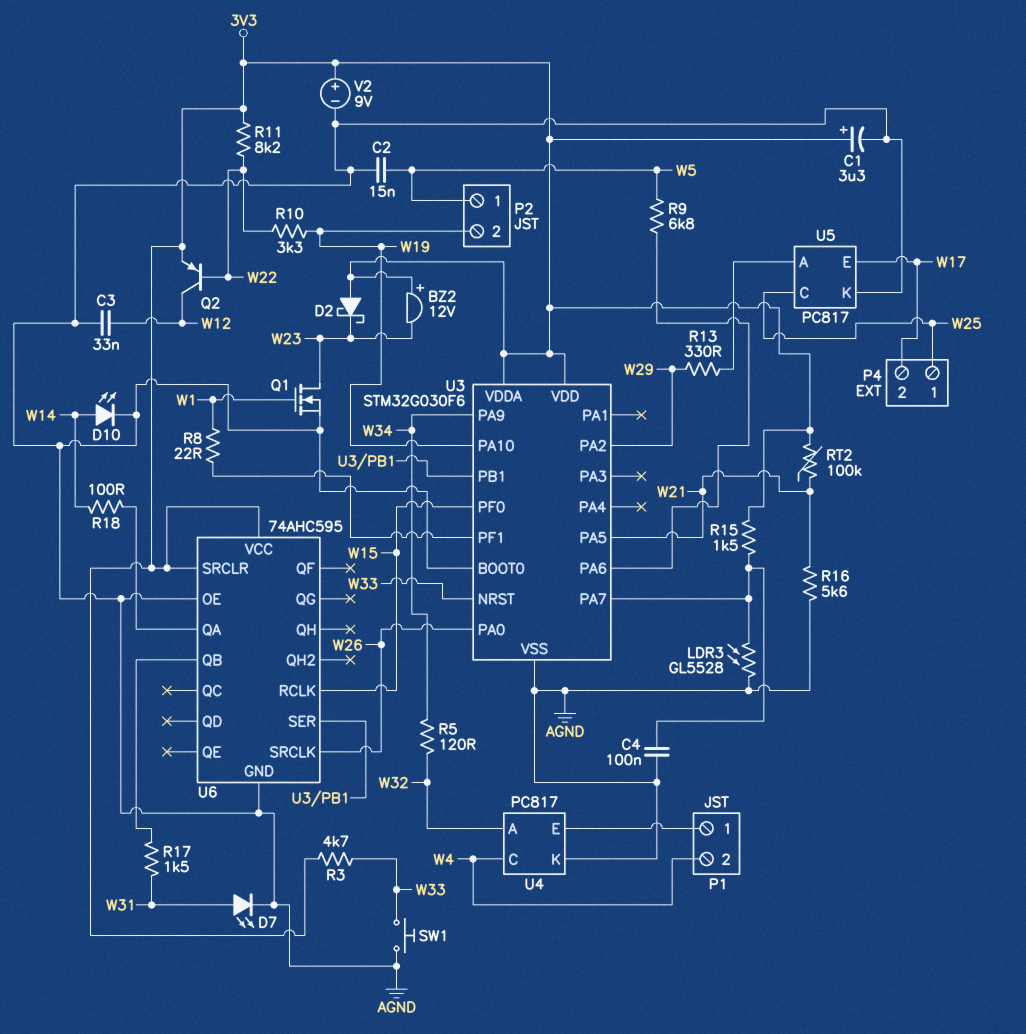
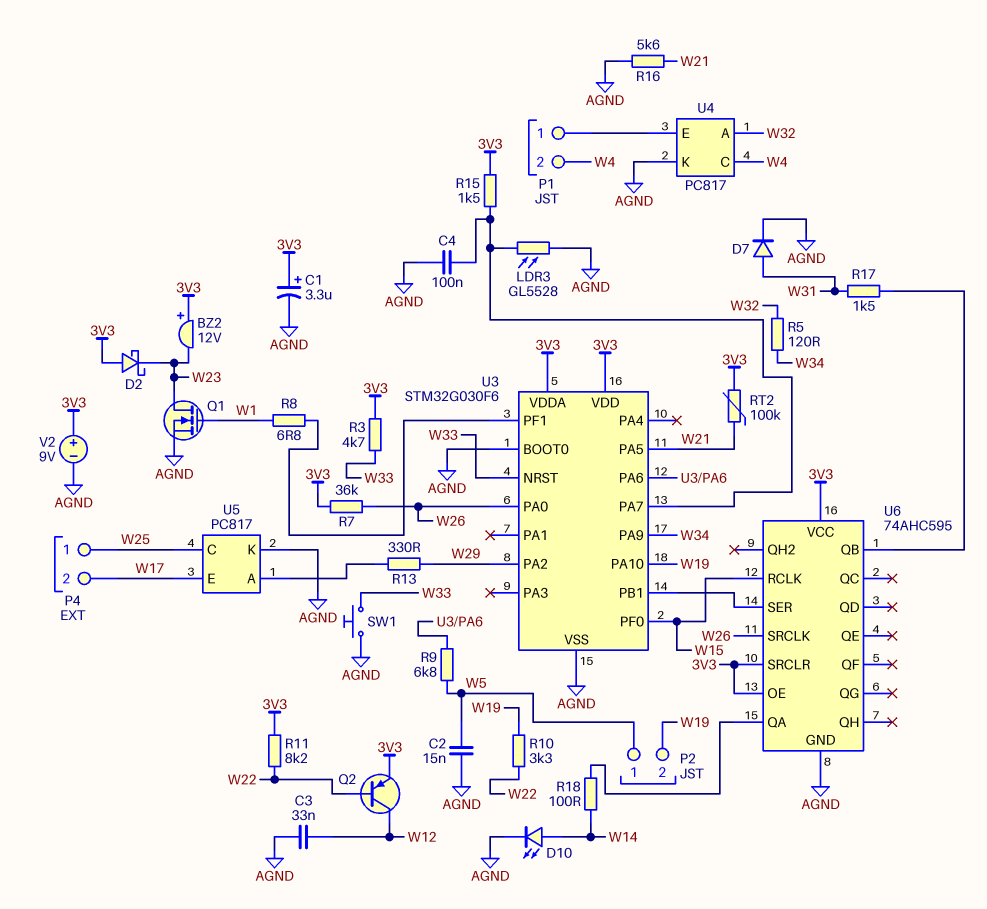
D7: LED (A W31, K AGND) -> diode (A W31, K AGND)
R7: none -> 36k (3V3, W26)
R8: 22 (U3/PF1, W1) -> 6.8 (U3/PF1, W1)
U6 pin OE: AGND -> 3V3

